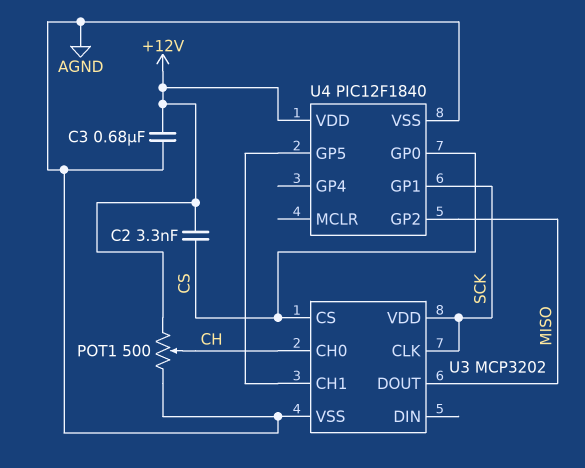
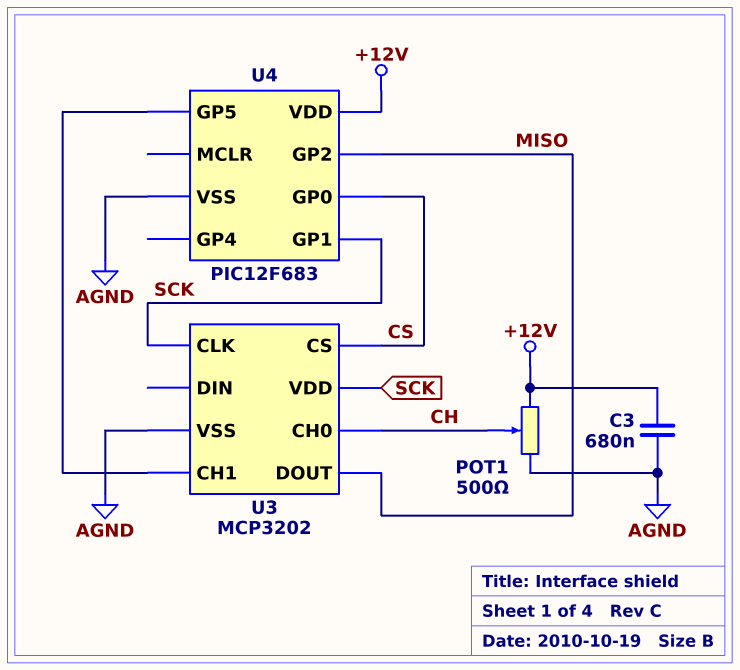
C2: 3.3nF (+12V, CS) -> none
U4: PIC12F1840 -> PIC12F683

